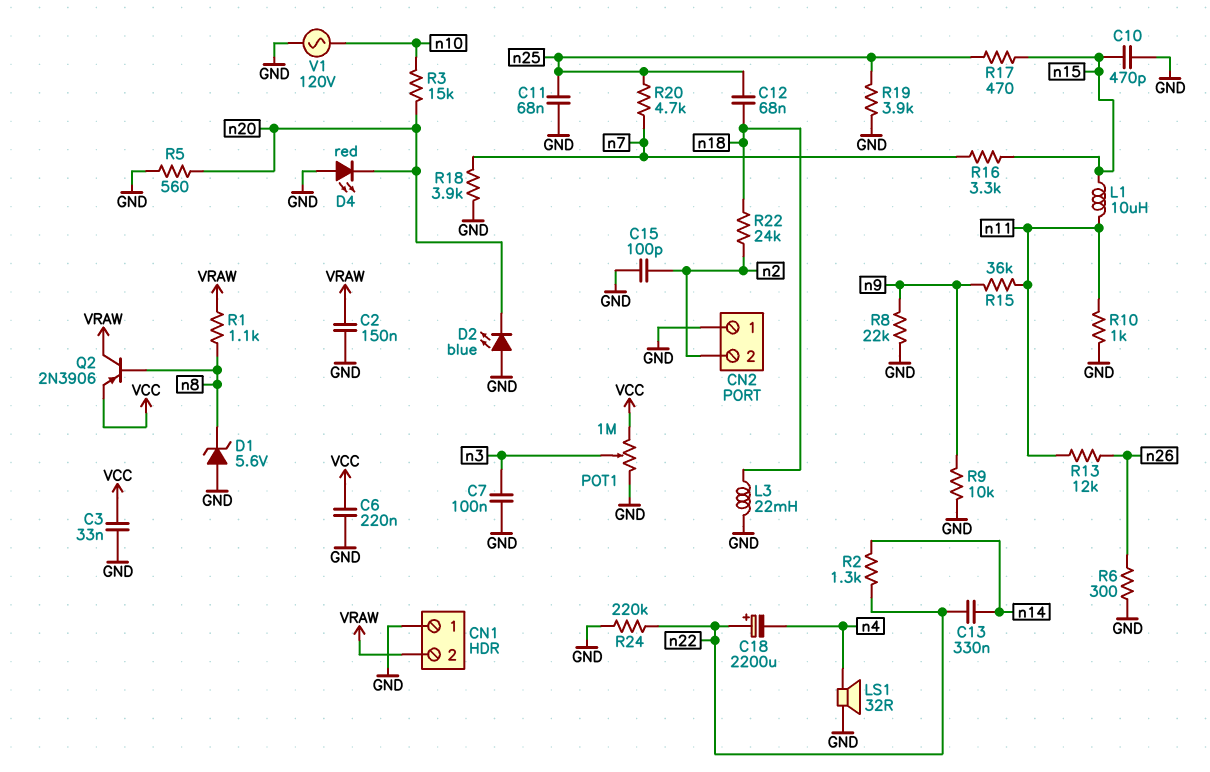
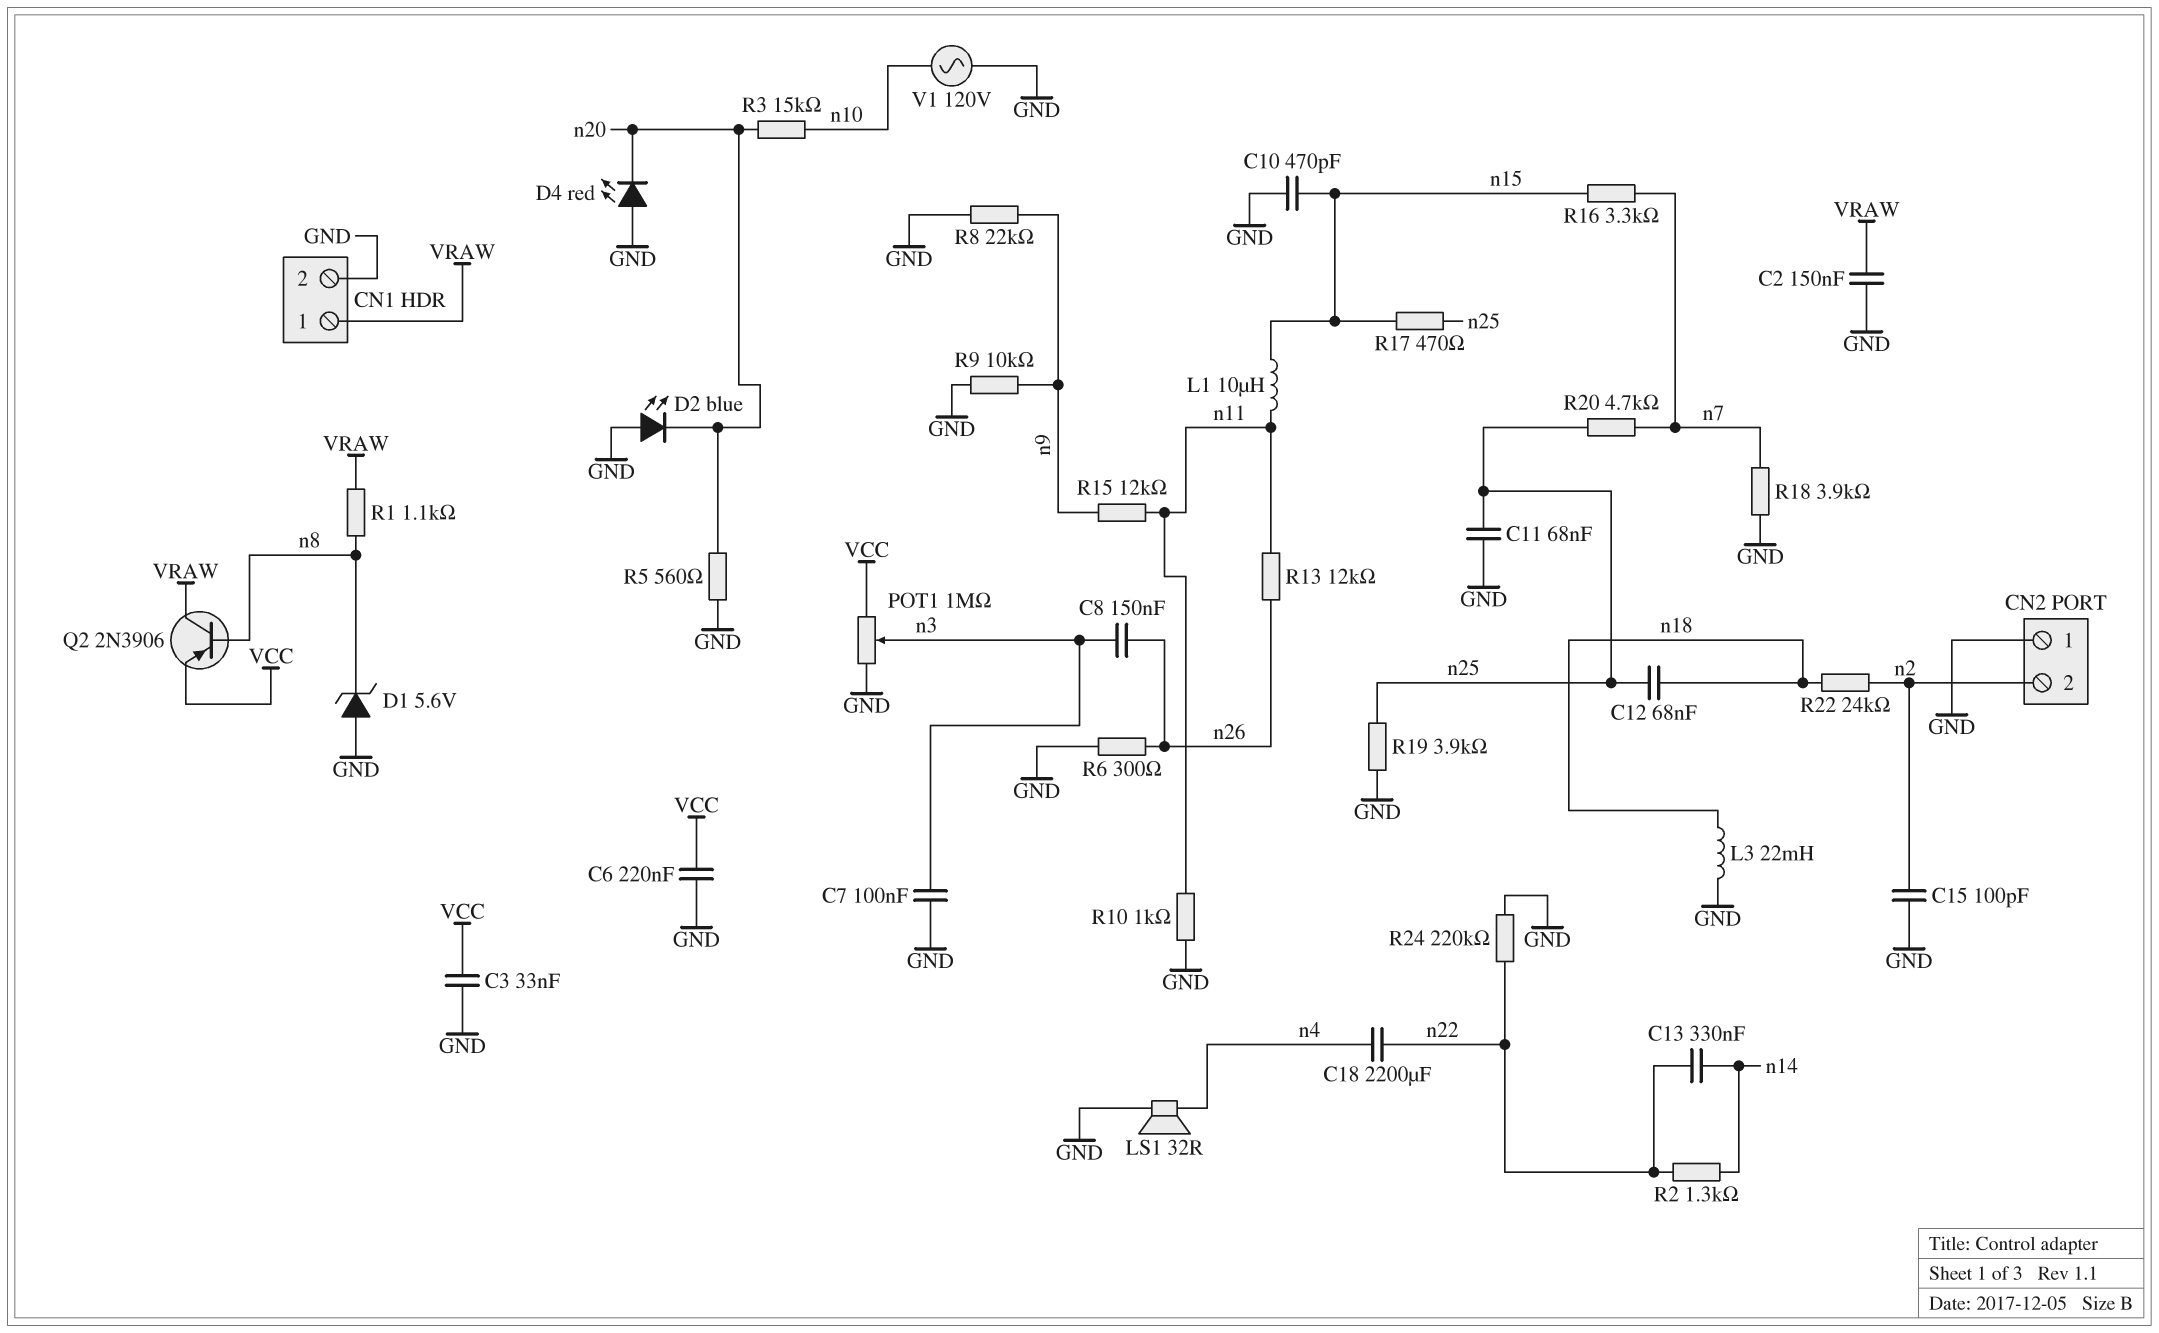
C8: none -> 150nF (n3, n26)
C18: 2200uF (plus n22, minus n4) -> 2200uF (n4, n22)
CN1 pin 1: GND -> VRAW
CN1 pin 2: VRAW -> GND
R15: 36k (n9, n11) -> 12k (n9, n11)

